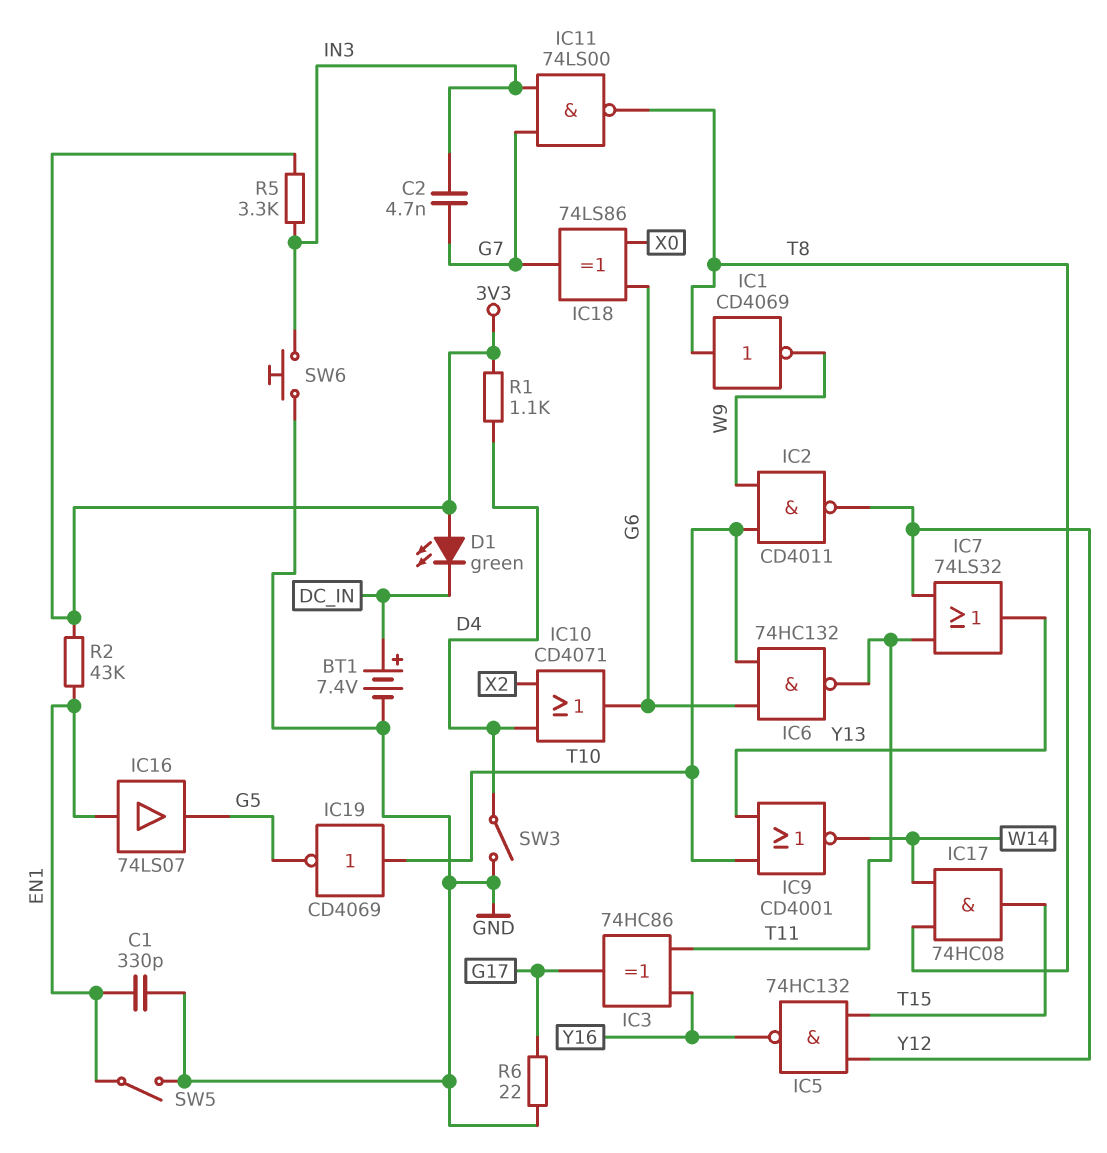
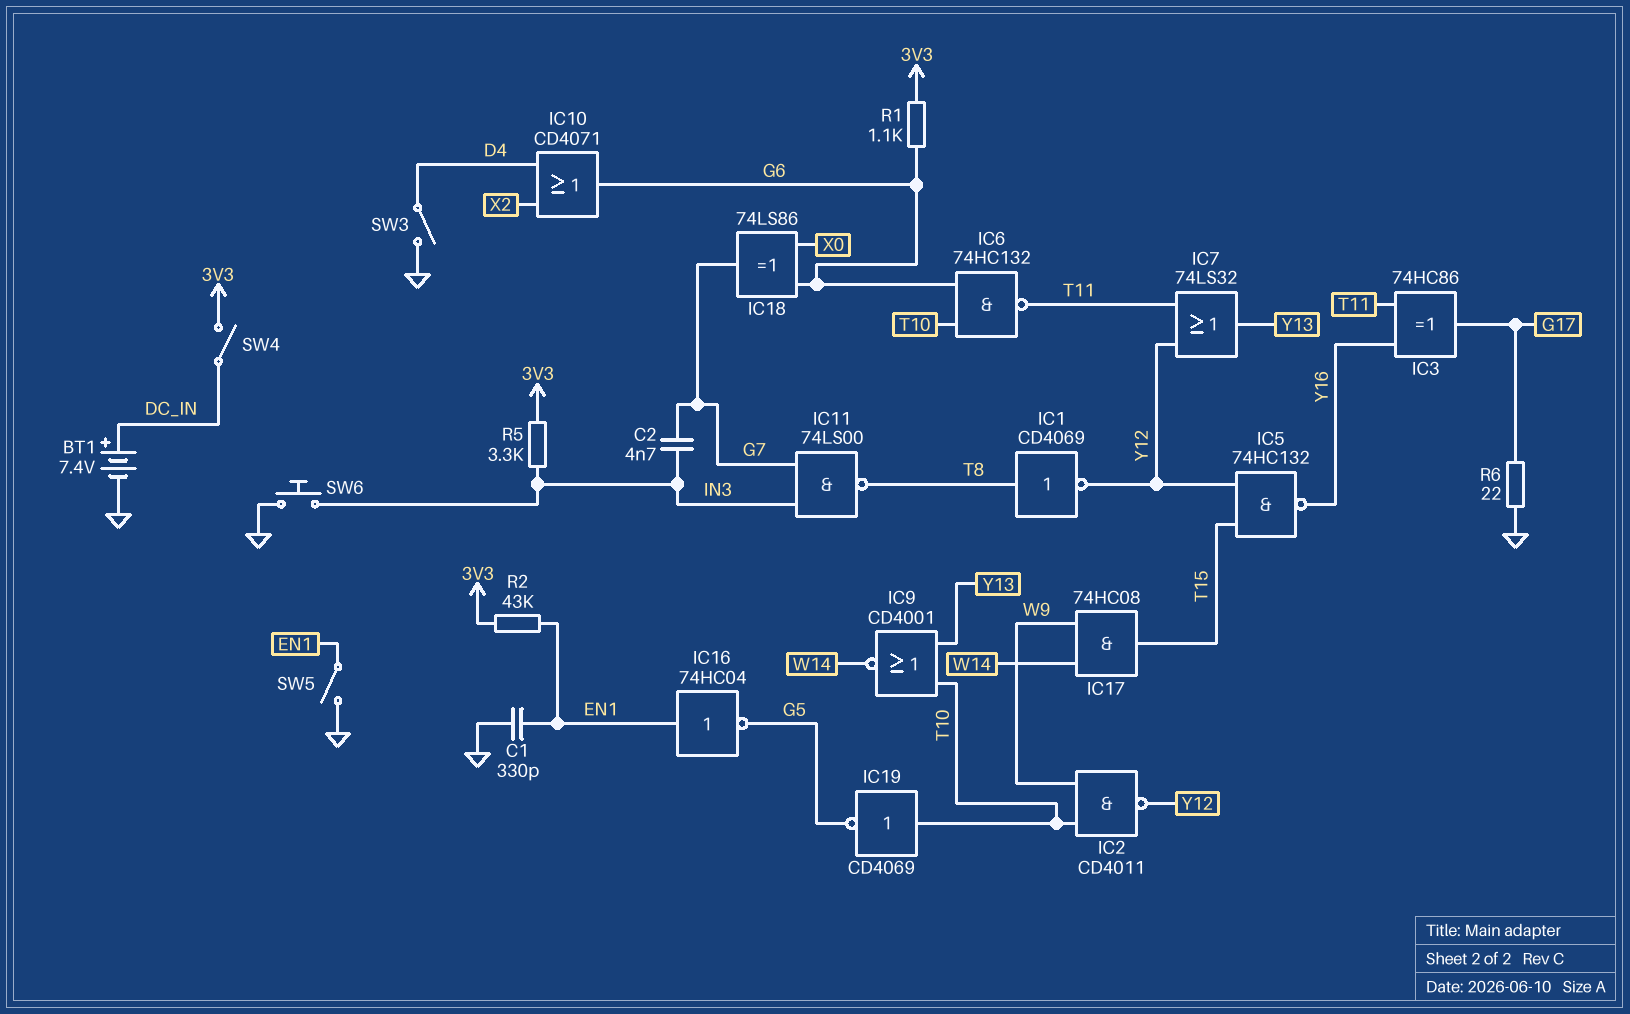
D1: LED green (A 3V3, K DC_IN) -> none
IC1: NOT CD4069 (in T8, out W9) -> NOT CD4069 (in T8, out Y12)
IC16: buffer 74LS07 (in EN1, out G5) -> NOT 74HC04 (in EN1, out G5)
IC17: AND 74HC08 (in T8, in W14, out T15) -> AND 74HC08 (in W9, in W14, out T15)
R1: 1.1k (3V3, D4) -> 1.1k (3V3, G6)
SW4: none -> switch (3V3, DC_IN)

